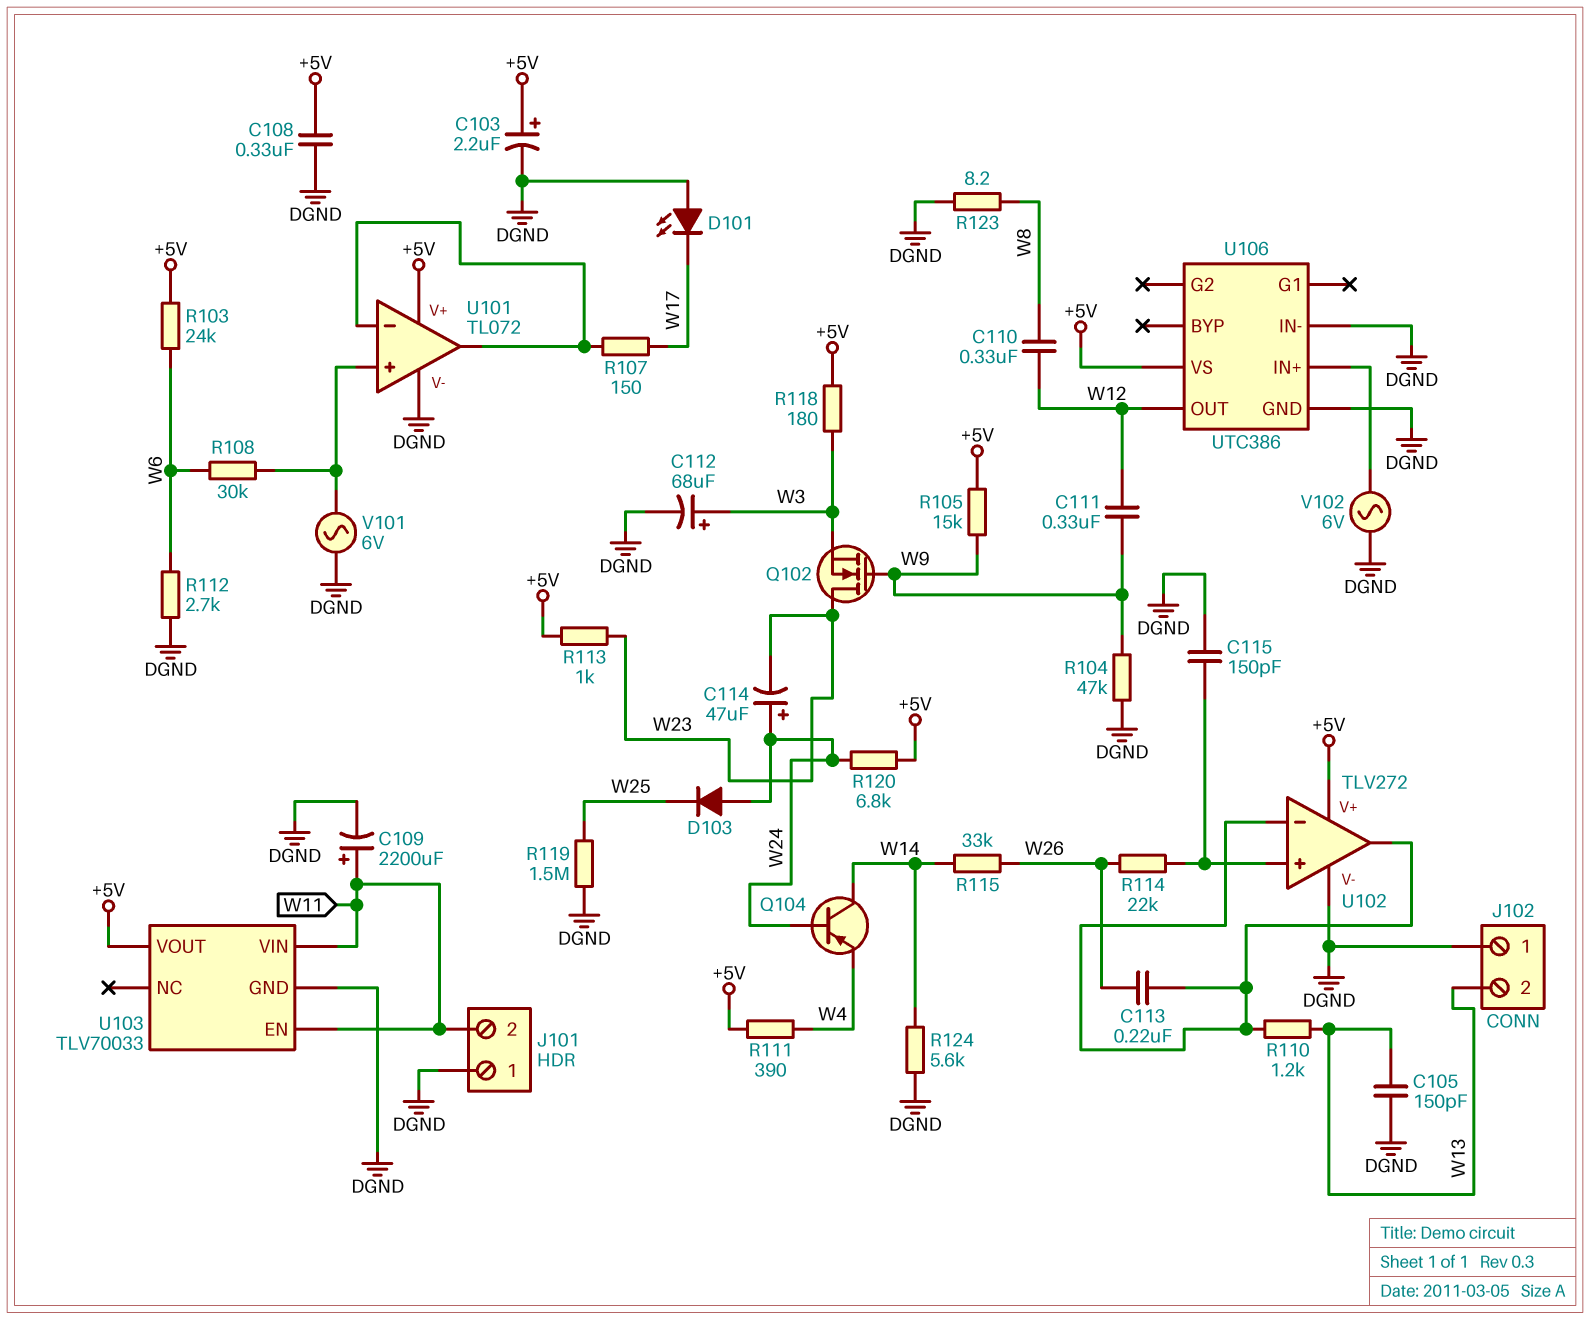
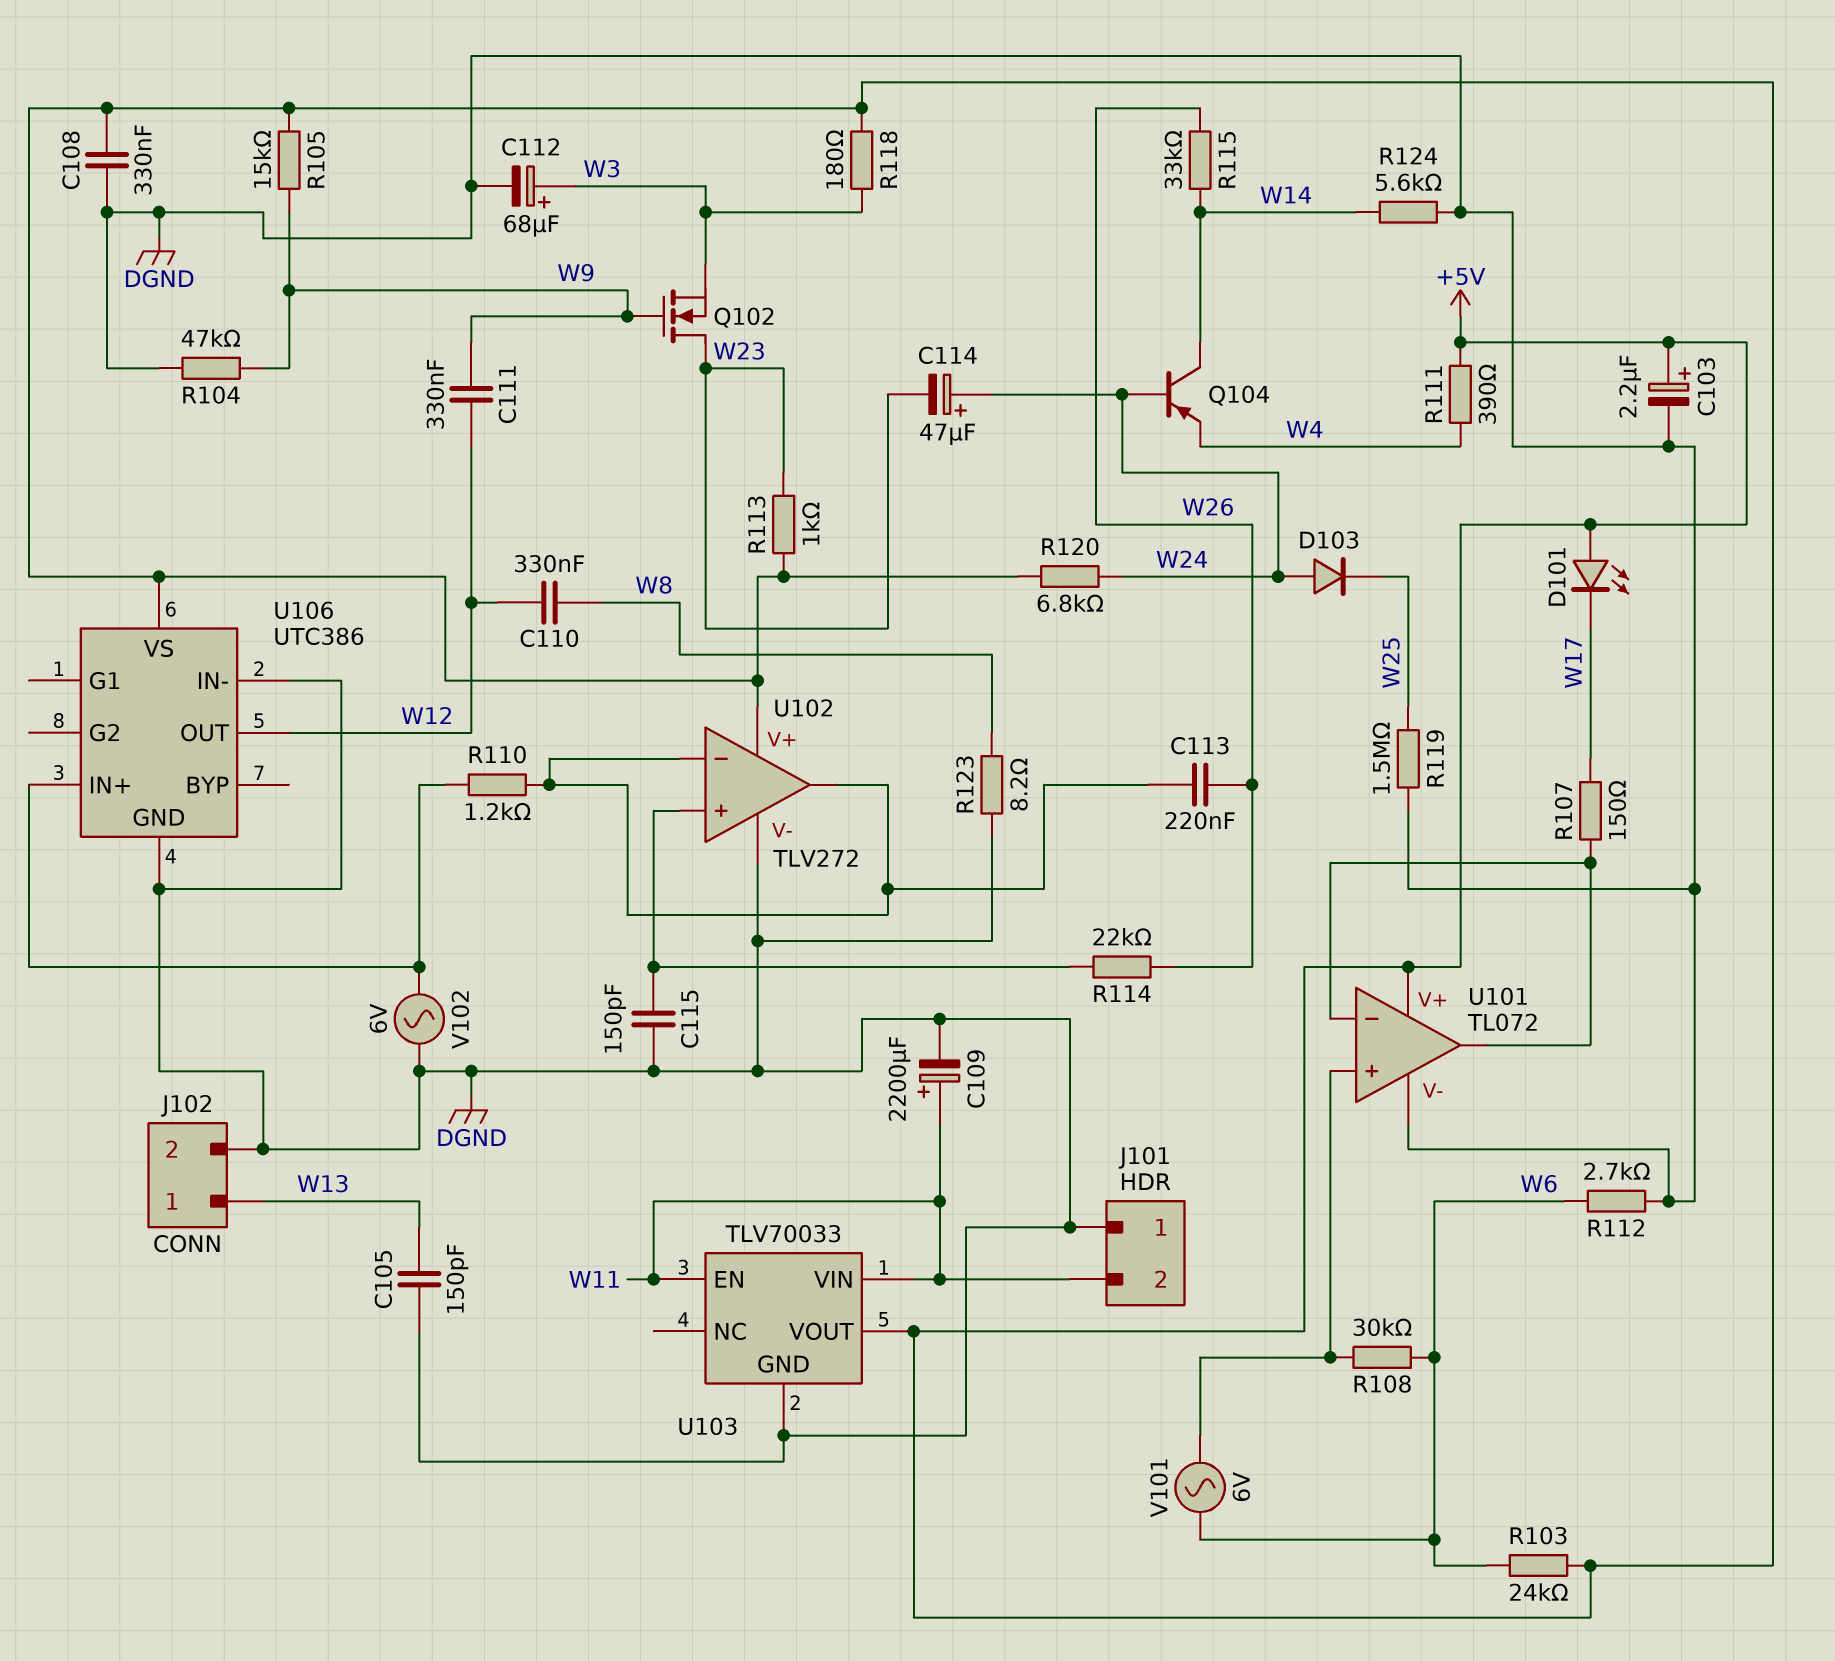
D101: LED (A DGND, K W17) -> LED (A +5V, K W17)
J102 pin 1: DGND -> W13
J102 pin 2: W13 -> DGND
R110: 1.2k (U102/in-, W13) -> 1.2k (U102/in-, U106/IN+)
V101: AC 6V (DGND, U101/in+) -> AC 6V (U101/in+, W6)

